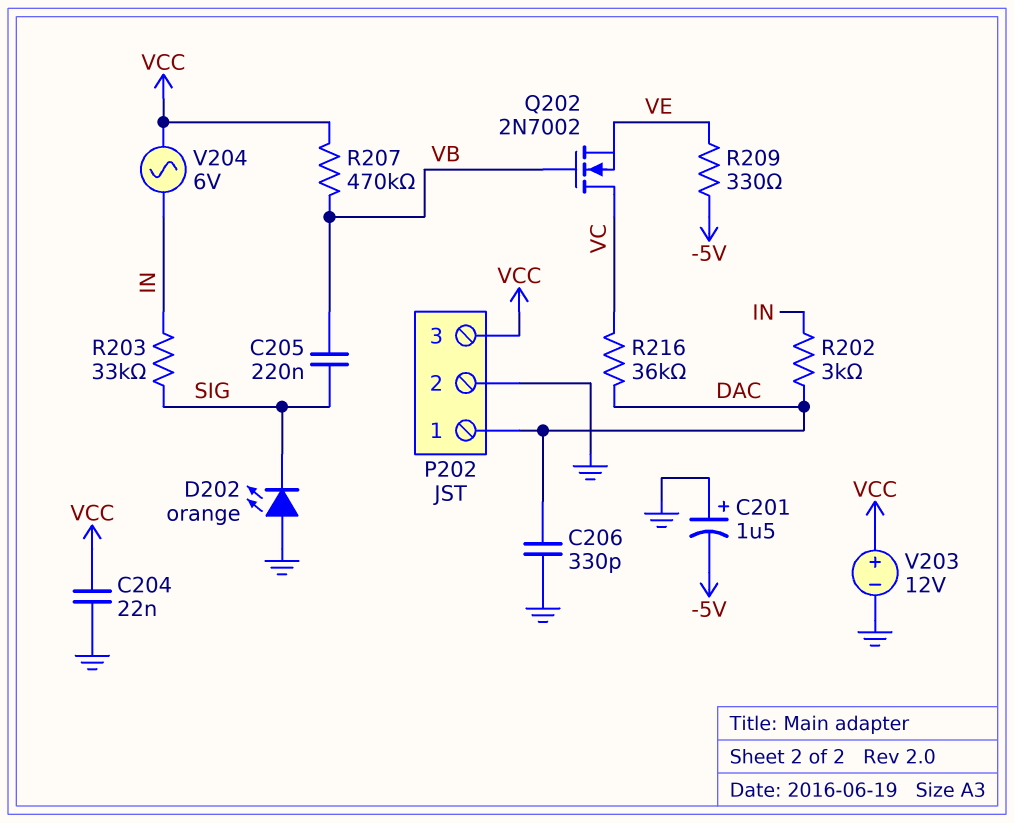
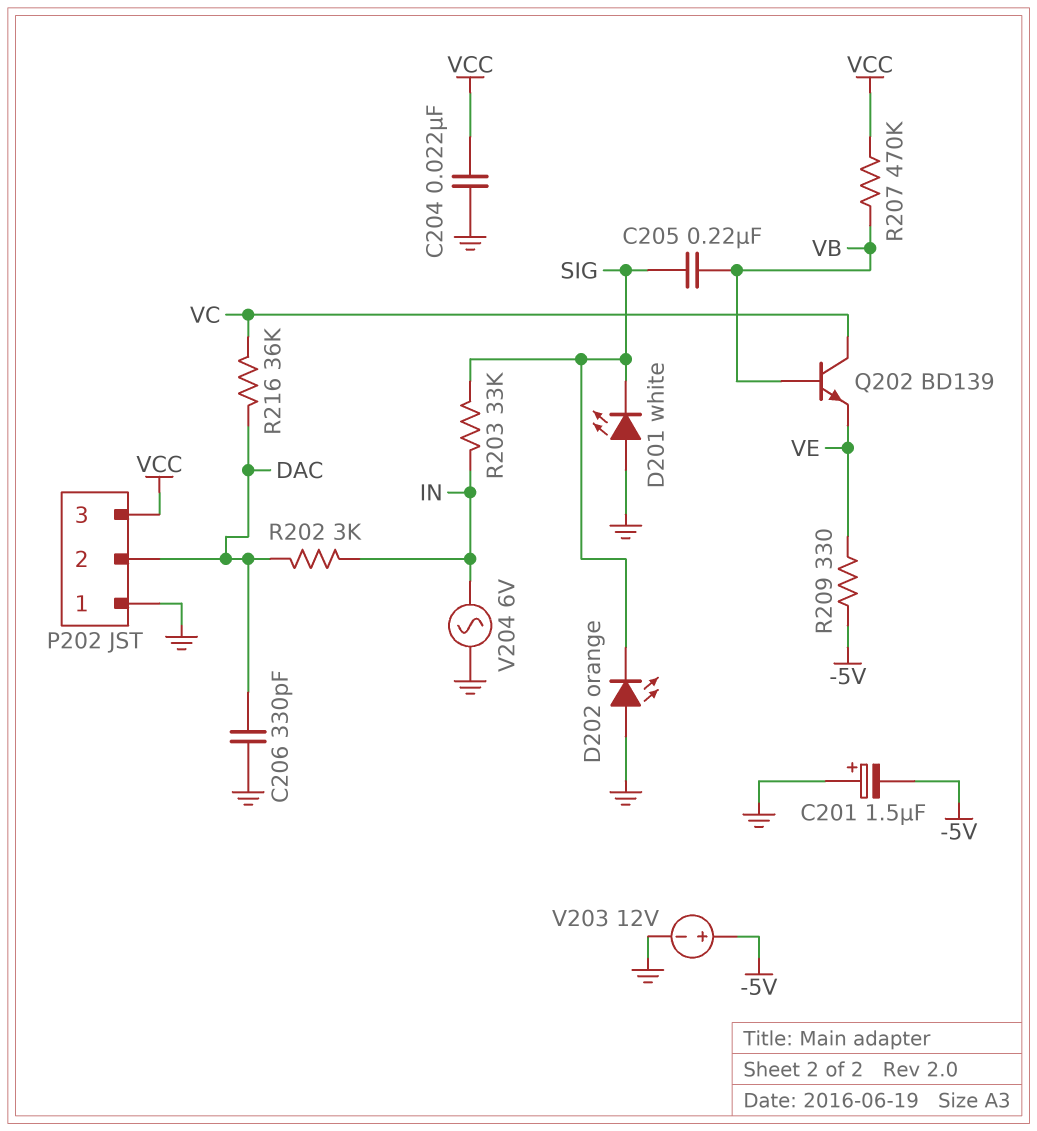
D201: none -> LED white (A GND, K SIG)
P202 pin 1: DAC -> GND
P202 pin 2: GND -> DAC
Q202: NMOS 2N7002 (G VB, D VC, S VE) -> NPN BD139 (B VB, C VC, E VE)
V203: 12V (plus VCC, minus GND) -> 12V (plus -5V, minus GND)
V204: AC 6V (IN, VCC) -> AC 6V (GND, IN)

